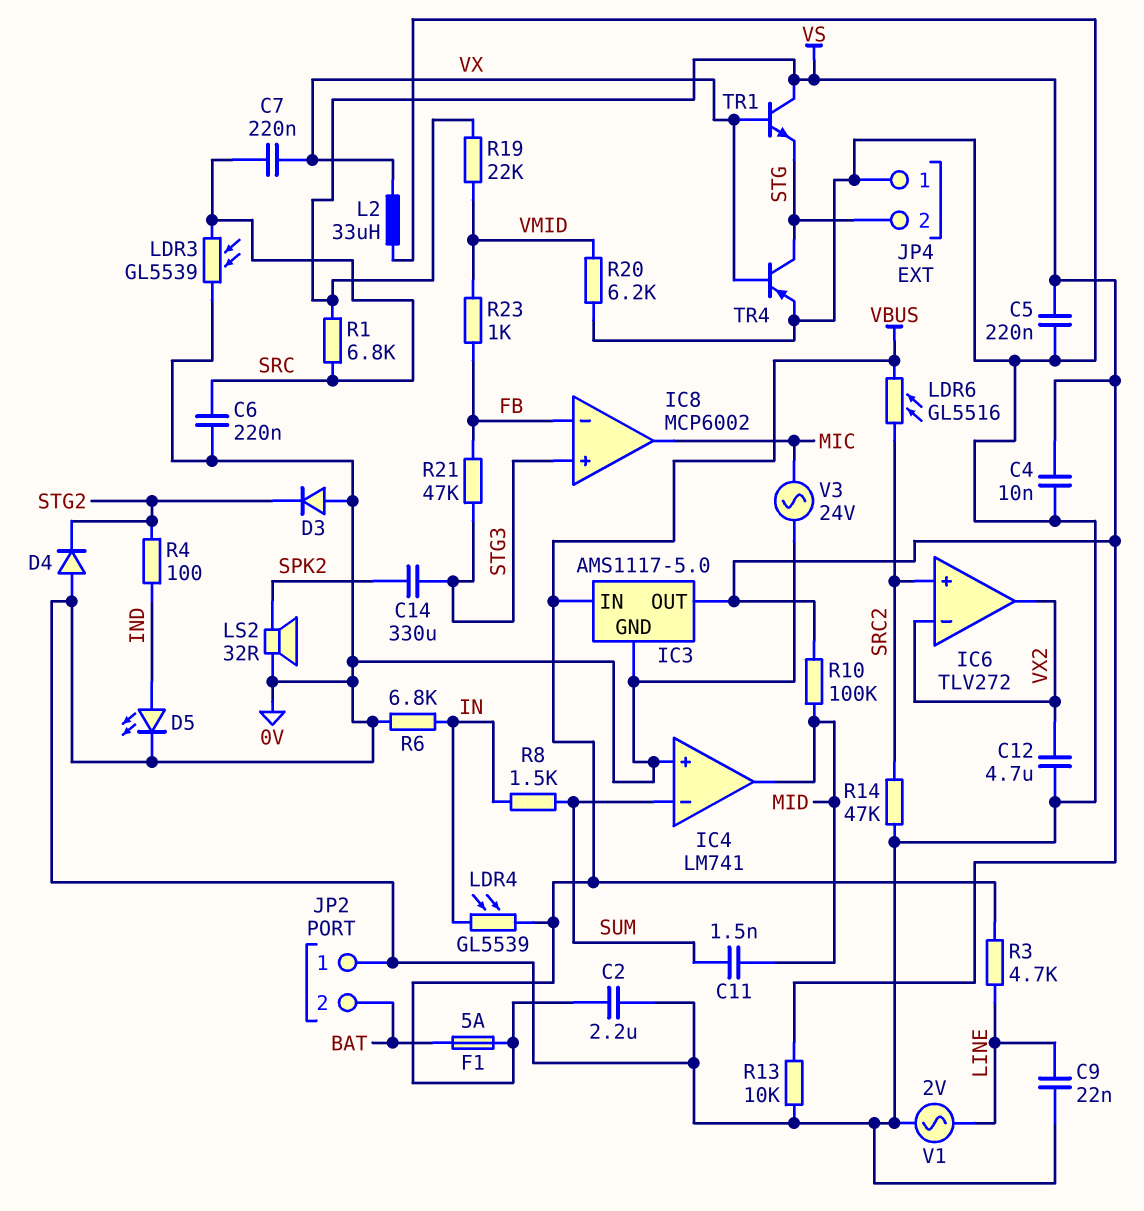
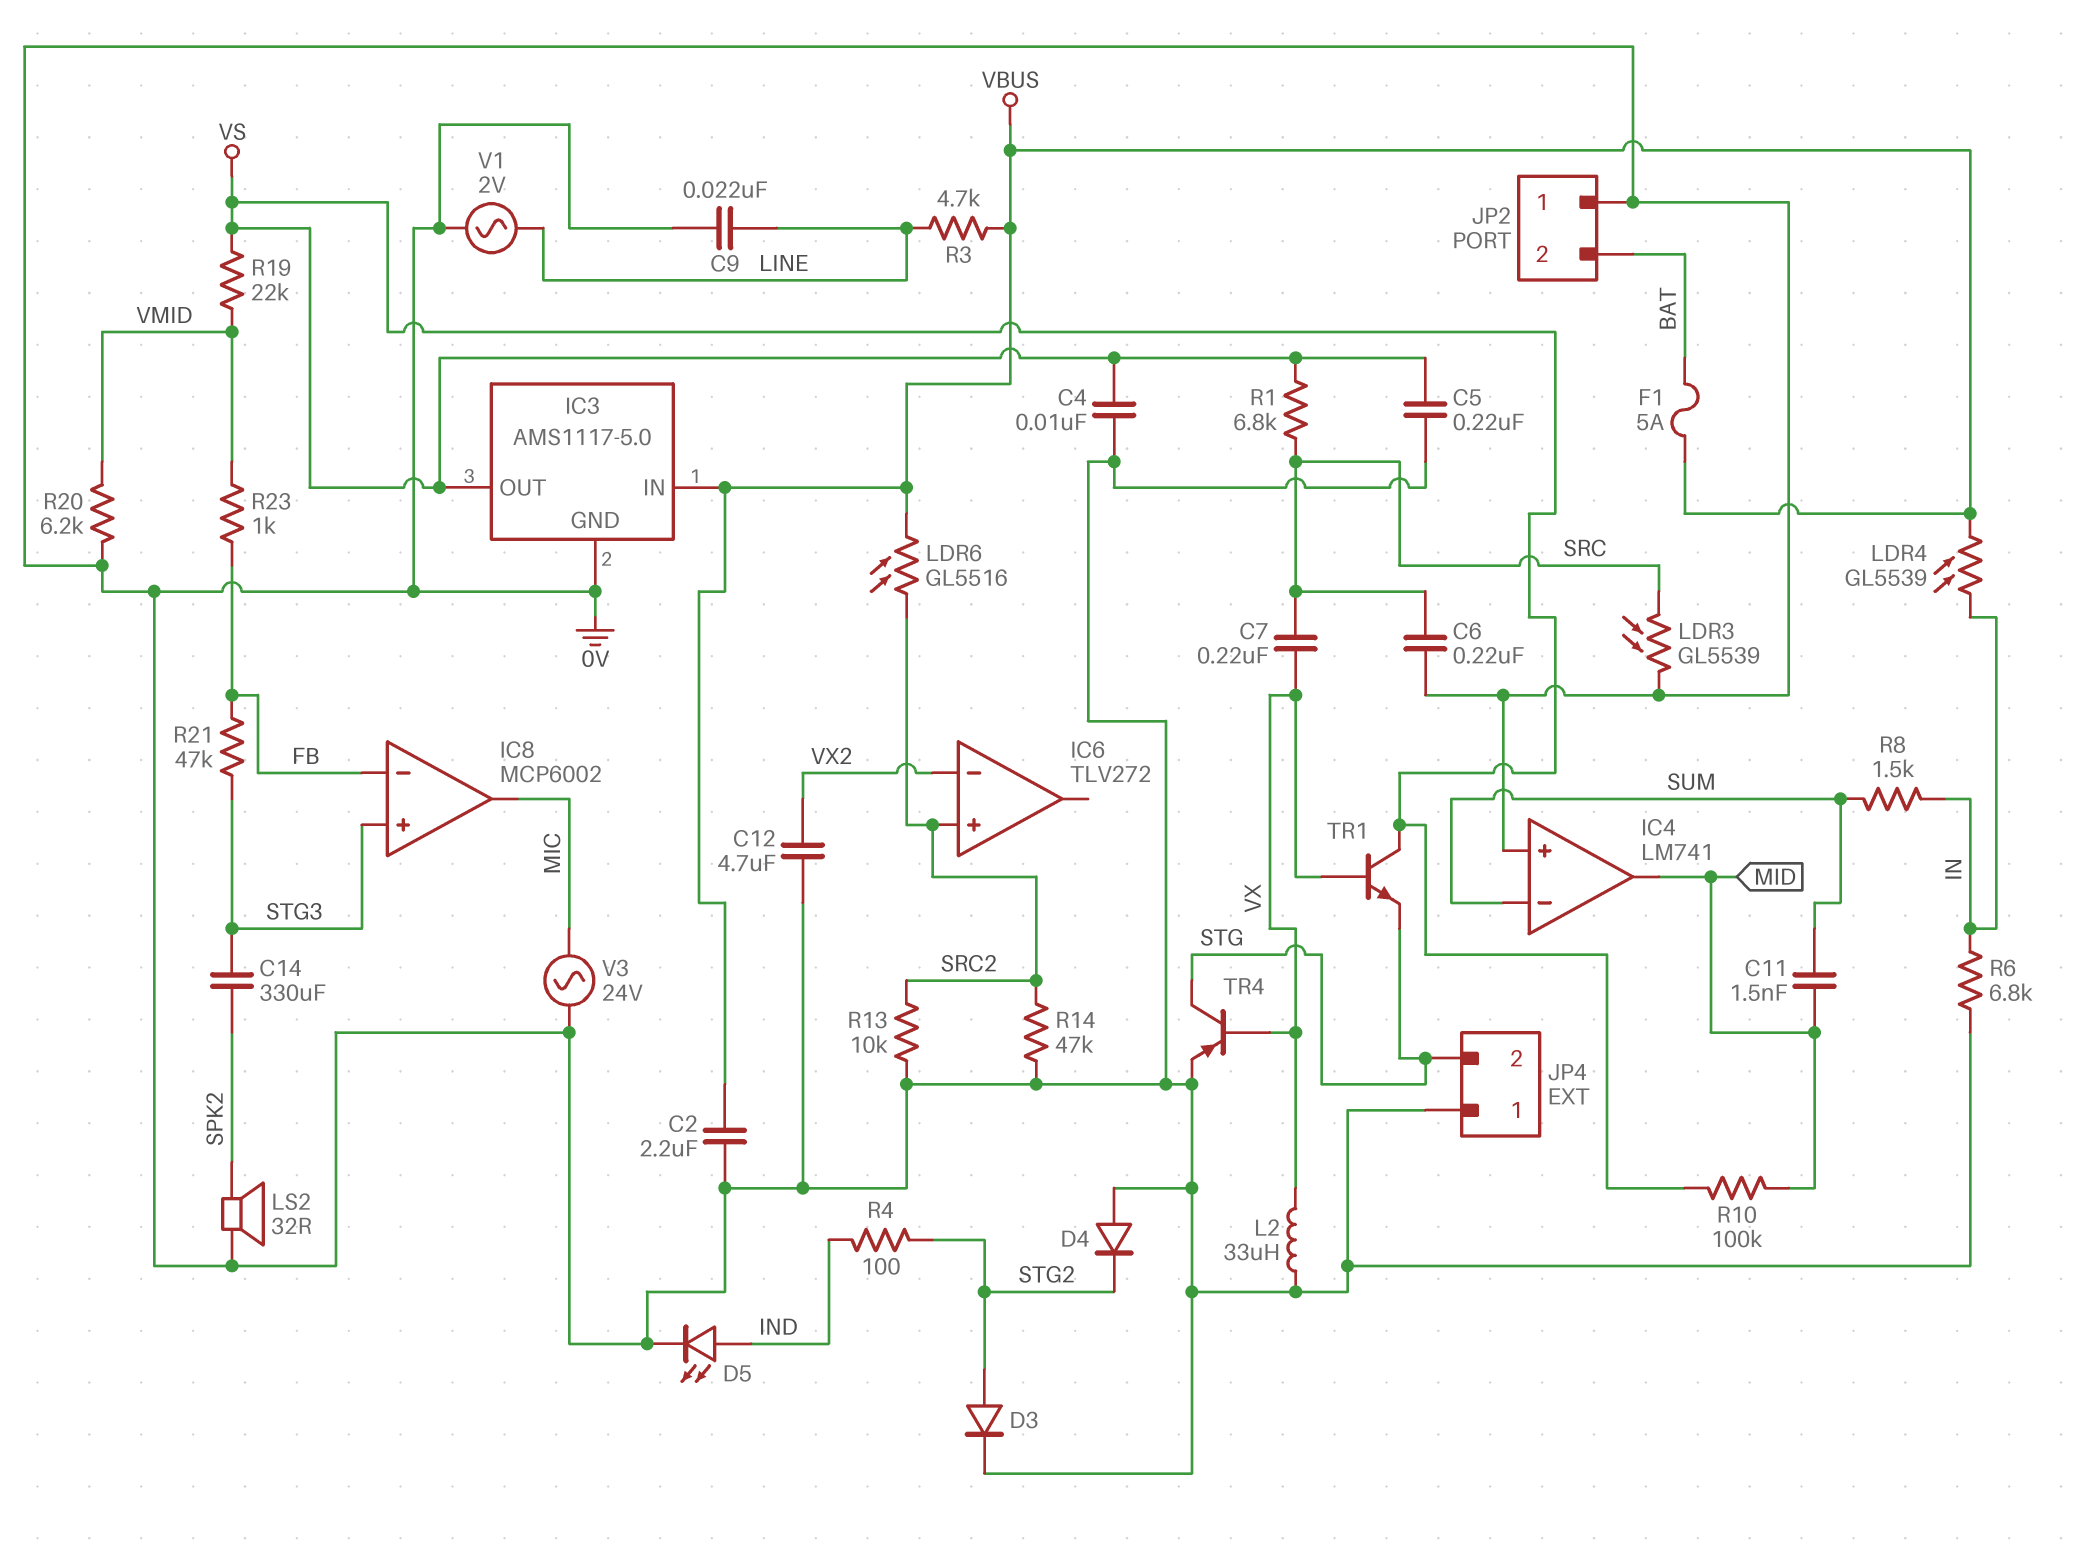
D3: diode (A 0V, K STG2) -> diode (A STG2, K 0V)
IC6 pin out: VX2 -> none
R13: 10k (0V, VS) -> 10k (0V, SRC2)

